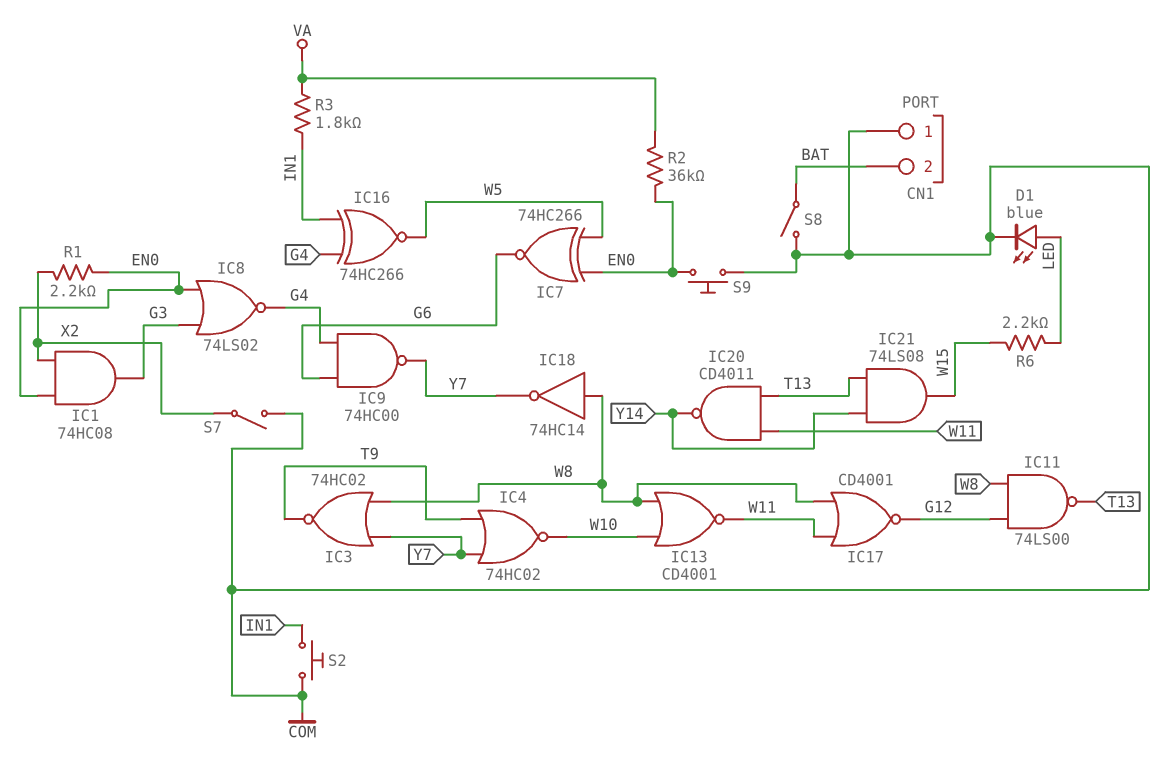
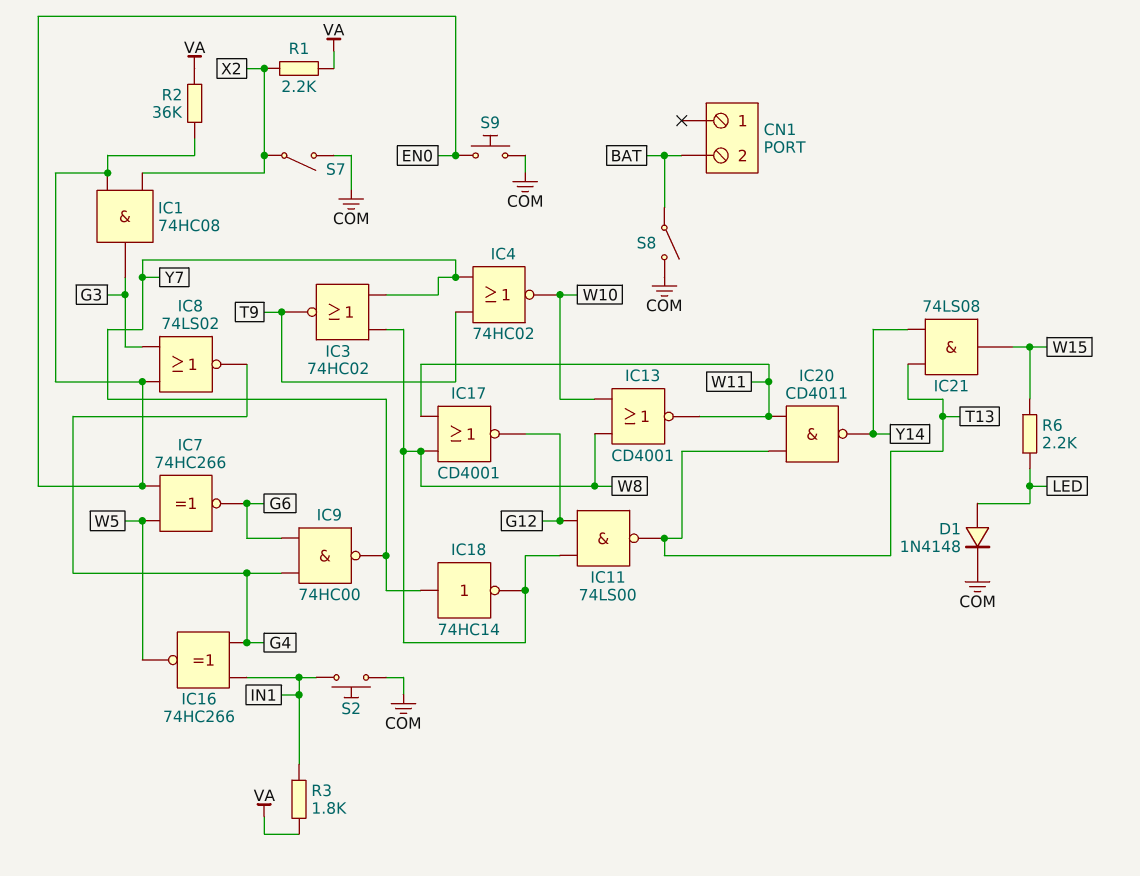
CN1 pin 1: COM -> none
D1: LED blue (A LED, K COM) -> diode 1N4148 (A LED, K COM)
IC18: NOT 74HC14 (in W8, out Y7) -> NOT 74HC14 (in Y7, out W8)
R1: 2.2k (EN0, X2) -> 2.2k (VA, X2)

